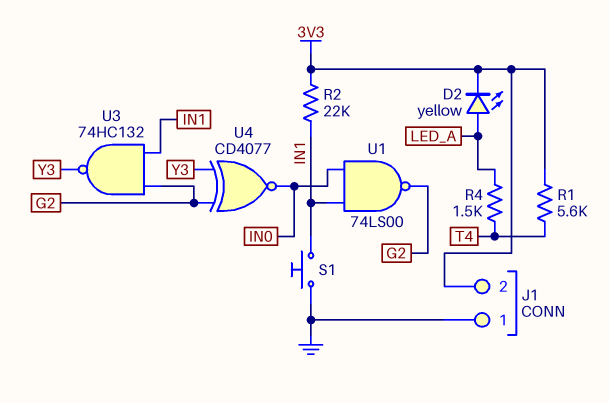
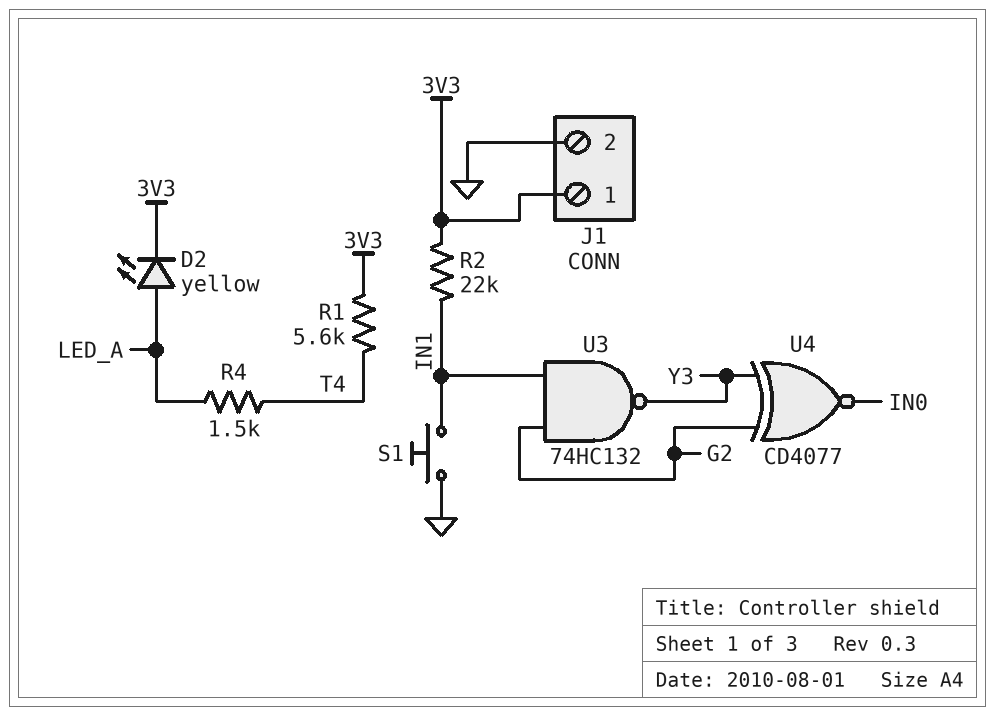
J1 pin 1: GND -> 3V3
J1 pin 2: 3V3 -> GND
U1: NAND 74LS00 (in IN0, in IN1, out G2) -> none

